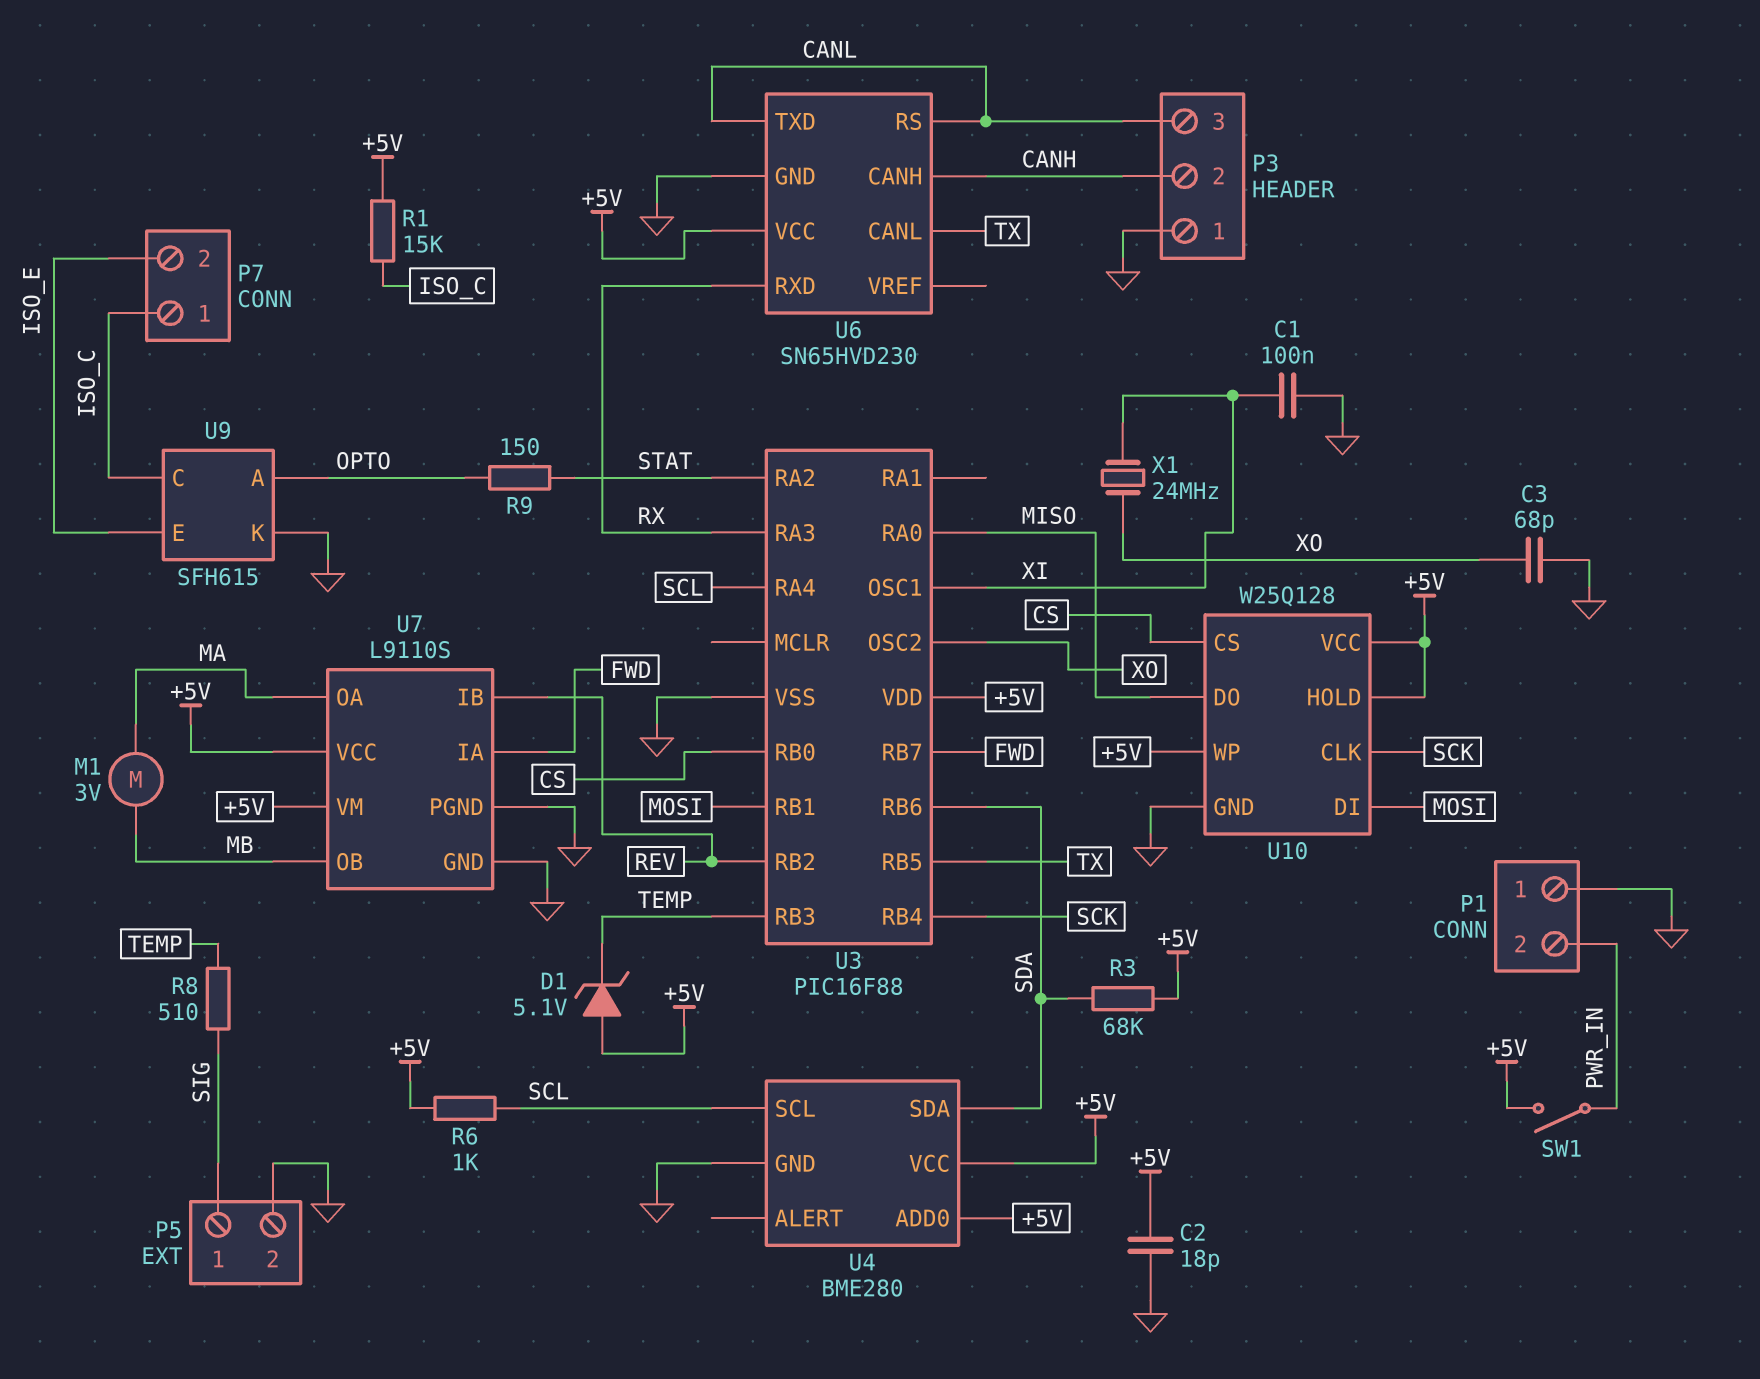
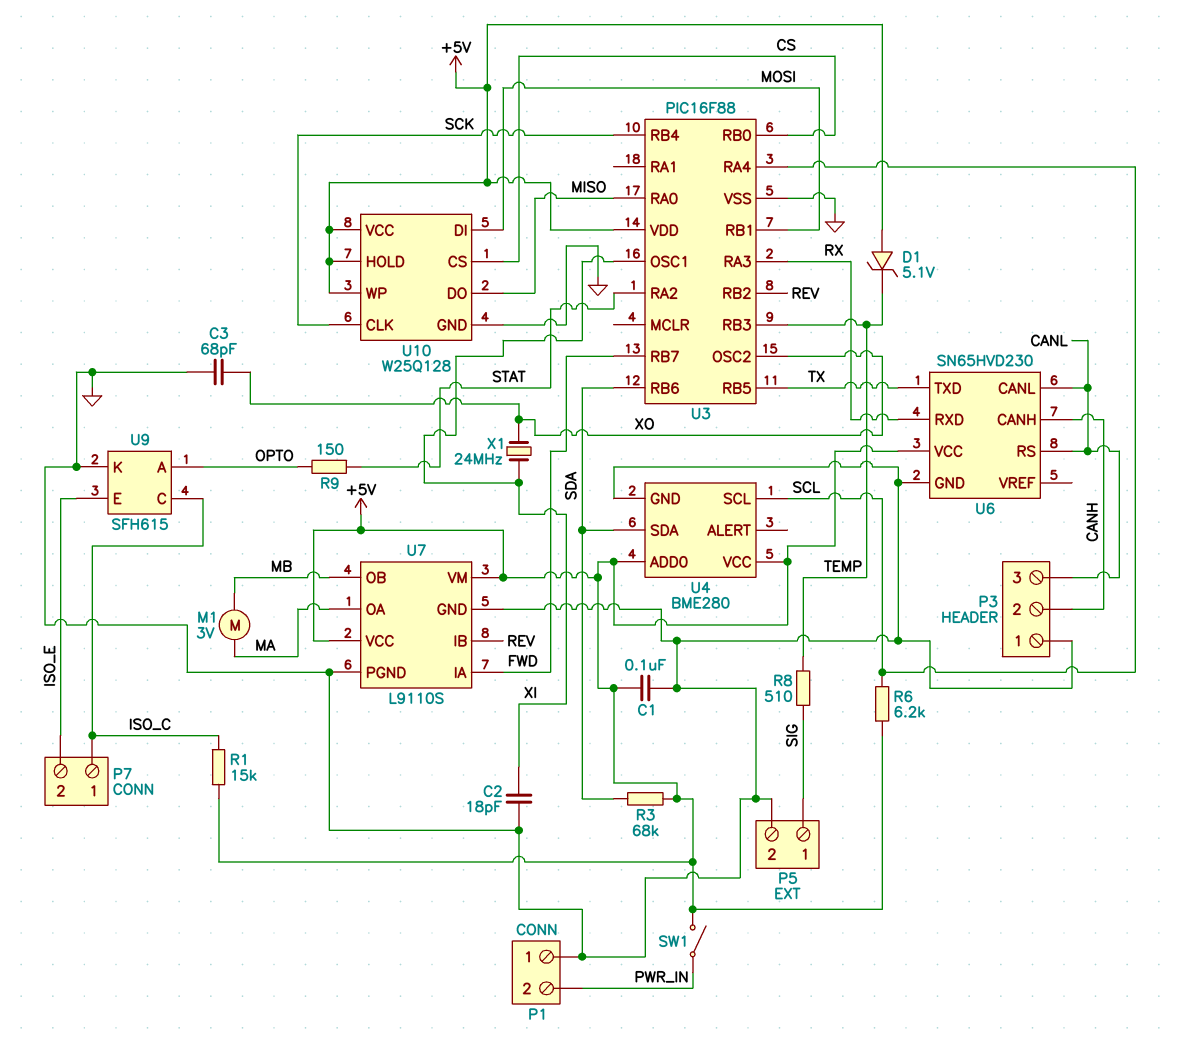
C1: 100nF (GND, XI) -> 100nF (+5V, GND)
C2: 18pF (+5V, GND) -> 18pF (GND, XI)
R6: 1k (+5V, SCL) -> 6.2k (+5V, SCL)
U6 pin CANL: TX -> CANL
U6 pin TXD: CANL -> TX

